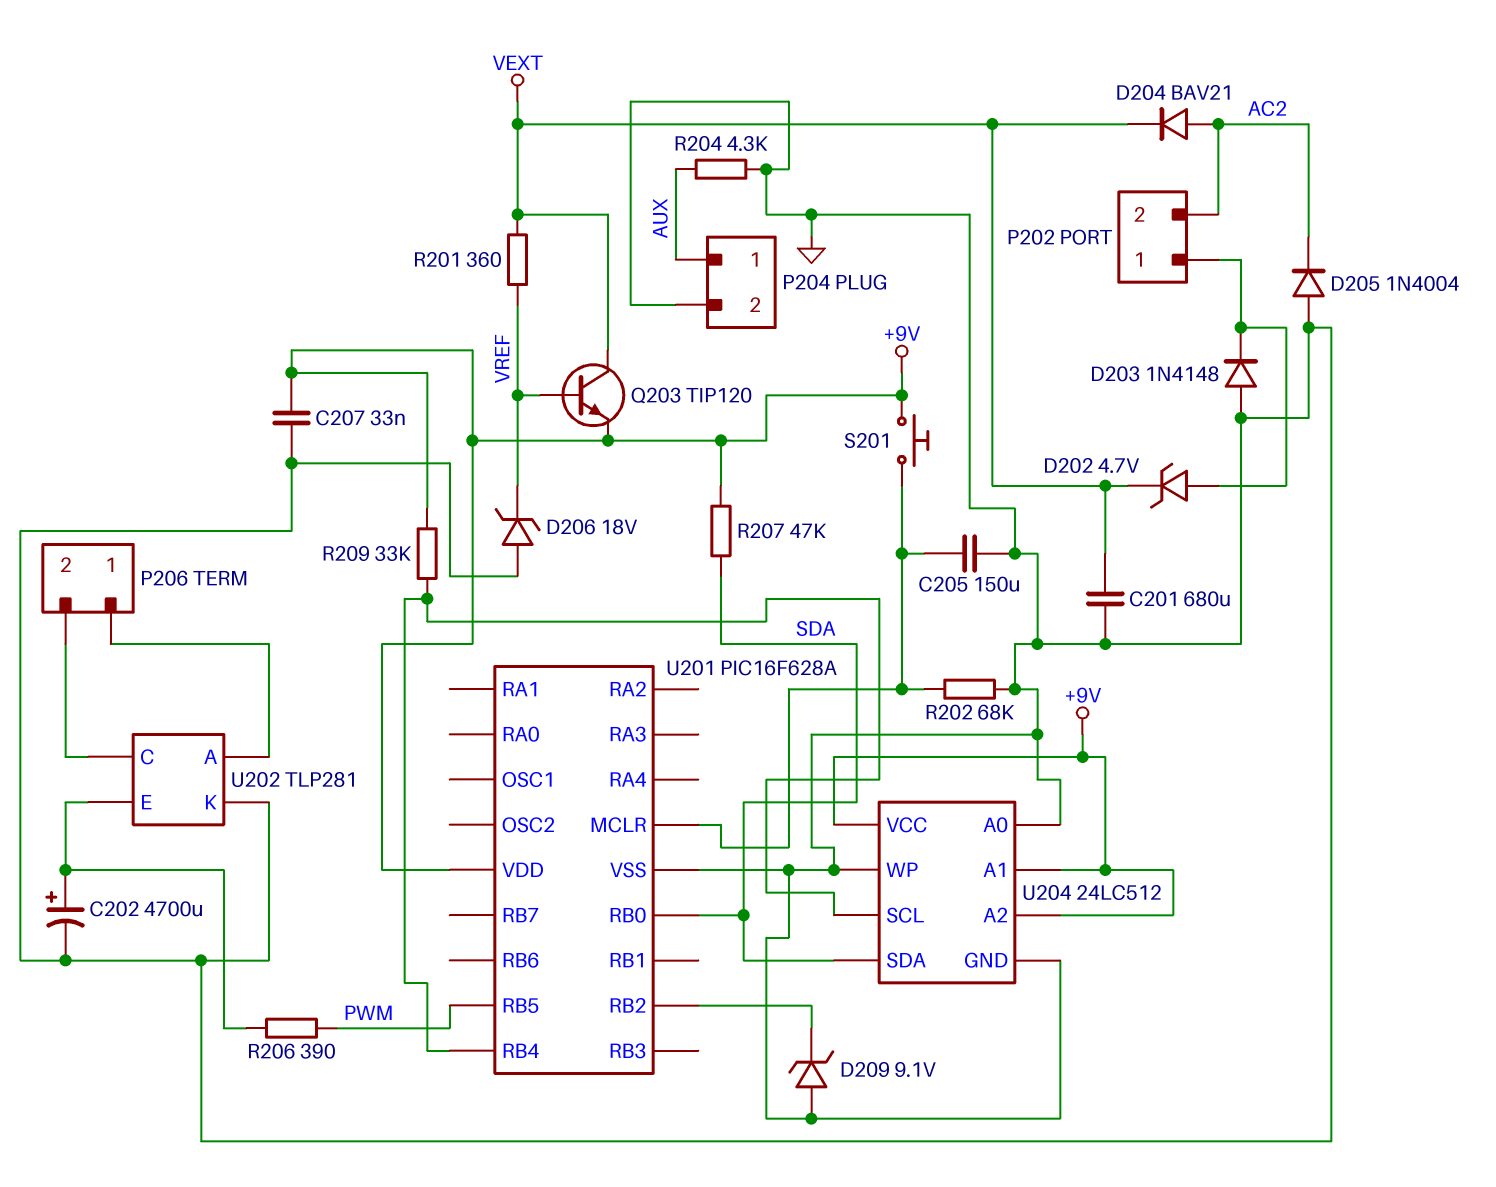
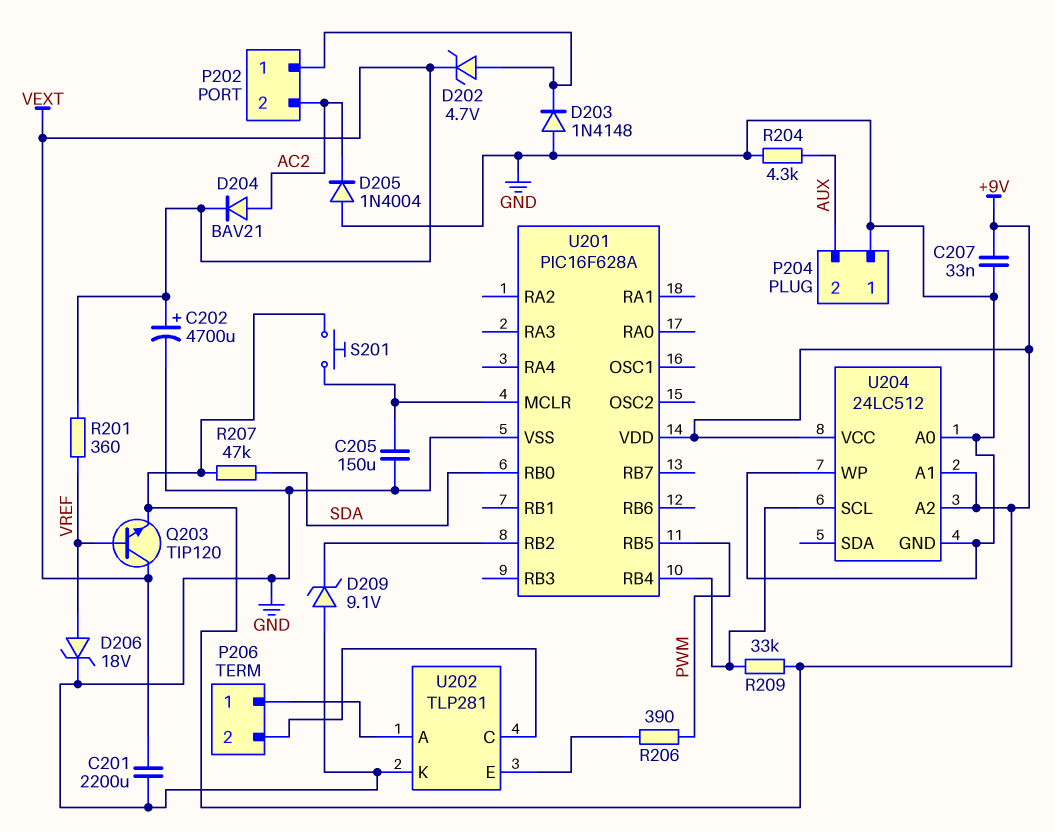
C201: 680uF (GND, VEXT) -> 2200uF (GND, VEXT)
C202: 4700uF (plus U202/E, minus GND) -> 4700uF (plus VEXT, minus GND)
D206: zener 18V (A GND, K VREF) -> zener 18V (A VREF, K GND)
P204 pin 1: AUX -> GND
P204 pin 2: GND -> AUX
R202: 68k (GND, U201/MCLR) -> none
U204 pin SDA: SDA -> none

